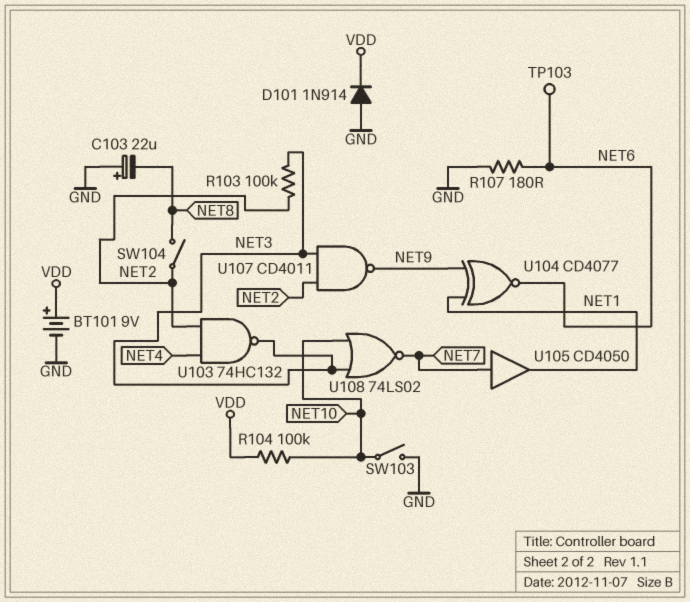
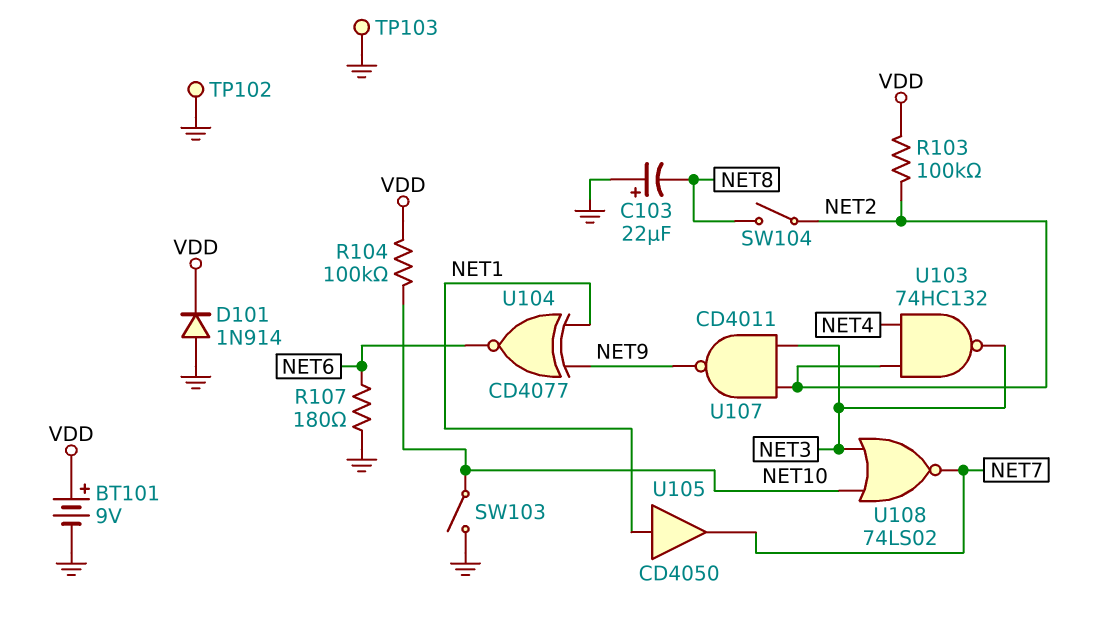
R103: 100k (NET2, NET3) -> 100k (NET2, VDD)
TP102: none -> test point (GND)
TP103: test point (NET6) -> test point (GND)
U105: buffer CD4050 (in NET7, out NET1) -> buffer CD4050 (in NET1, out NET7)

